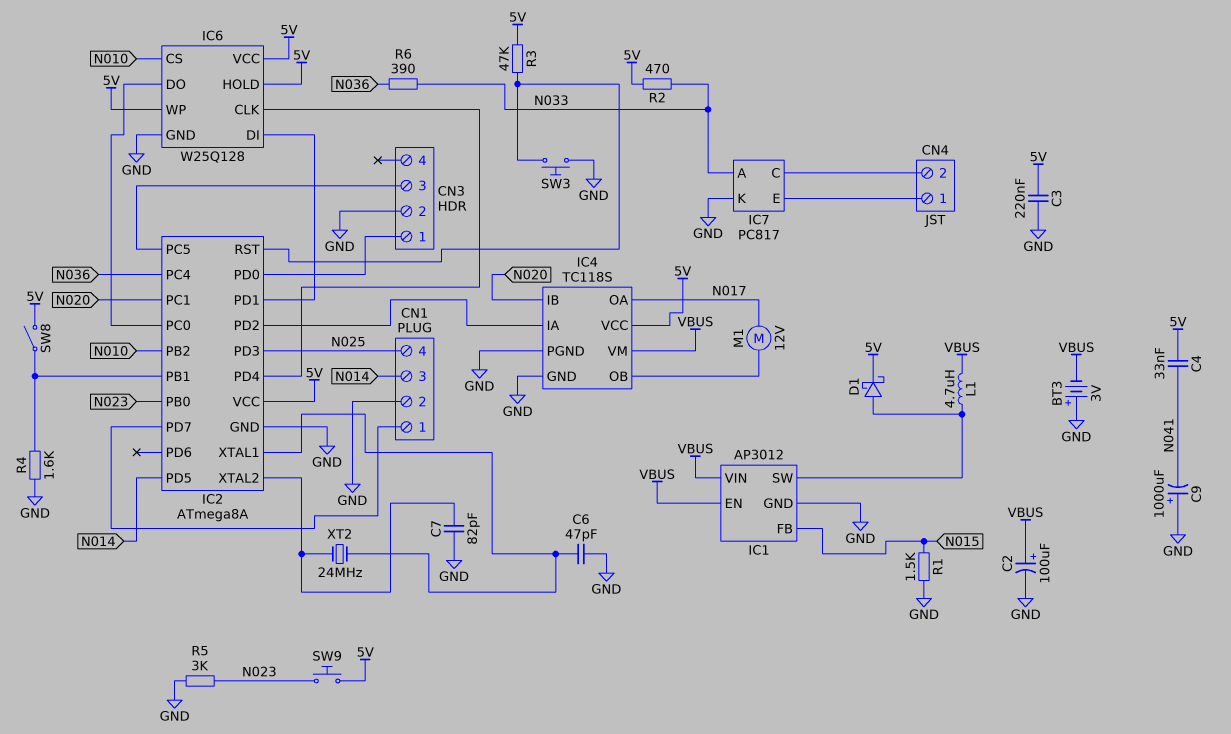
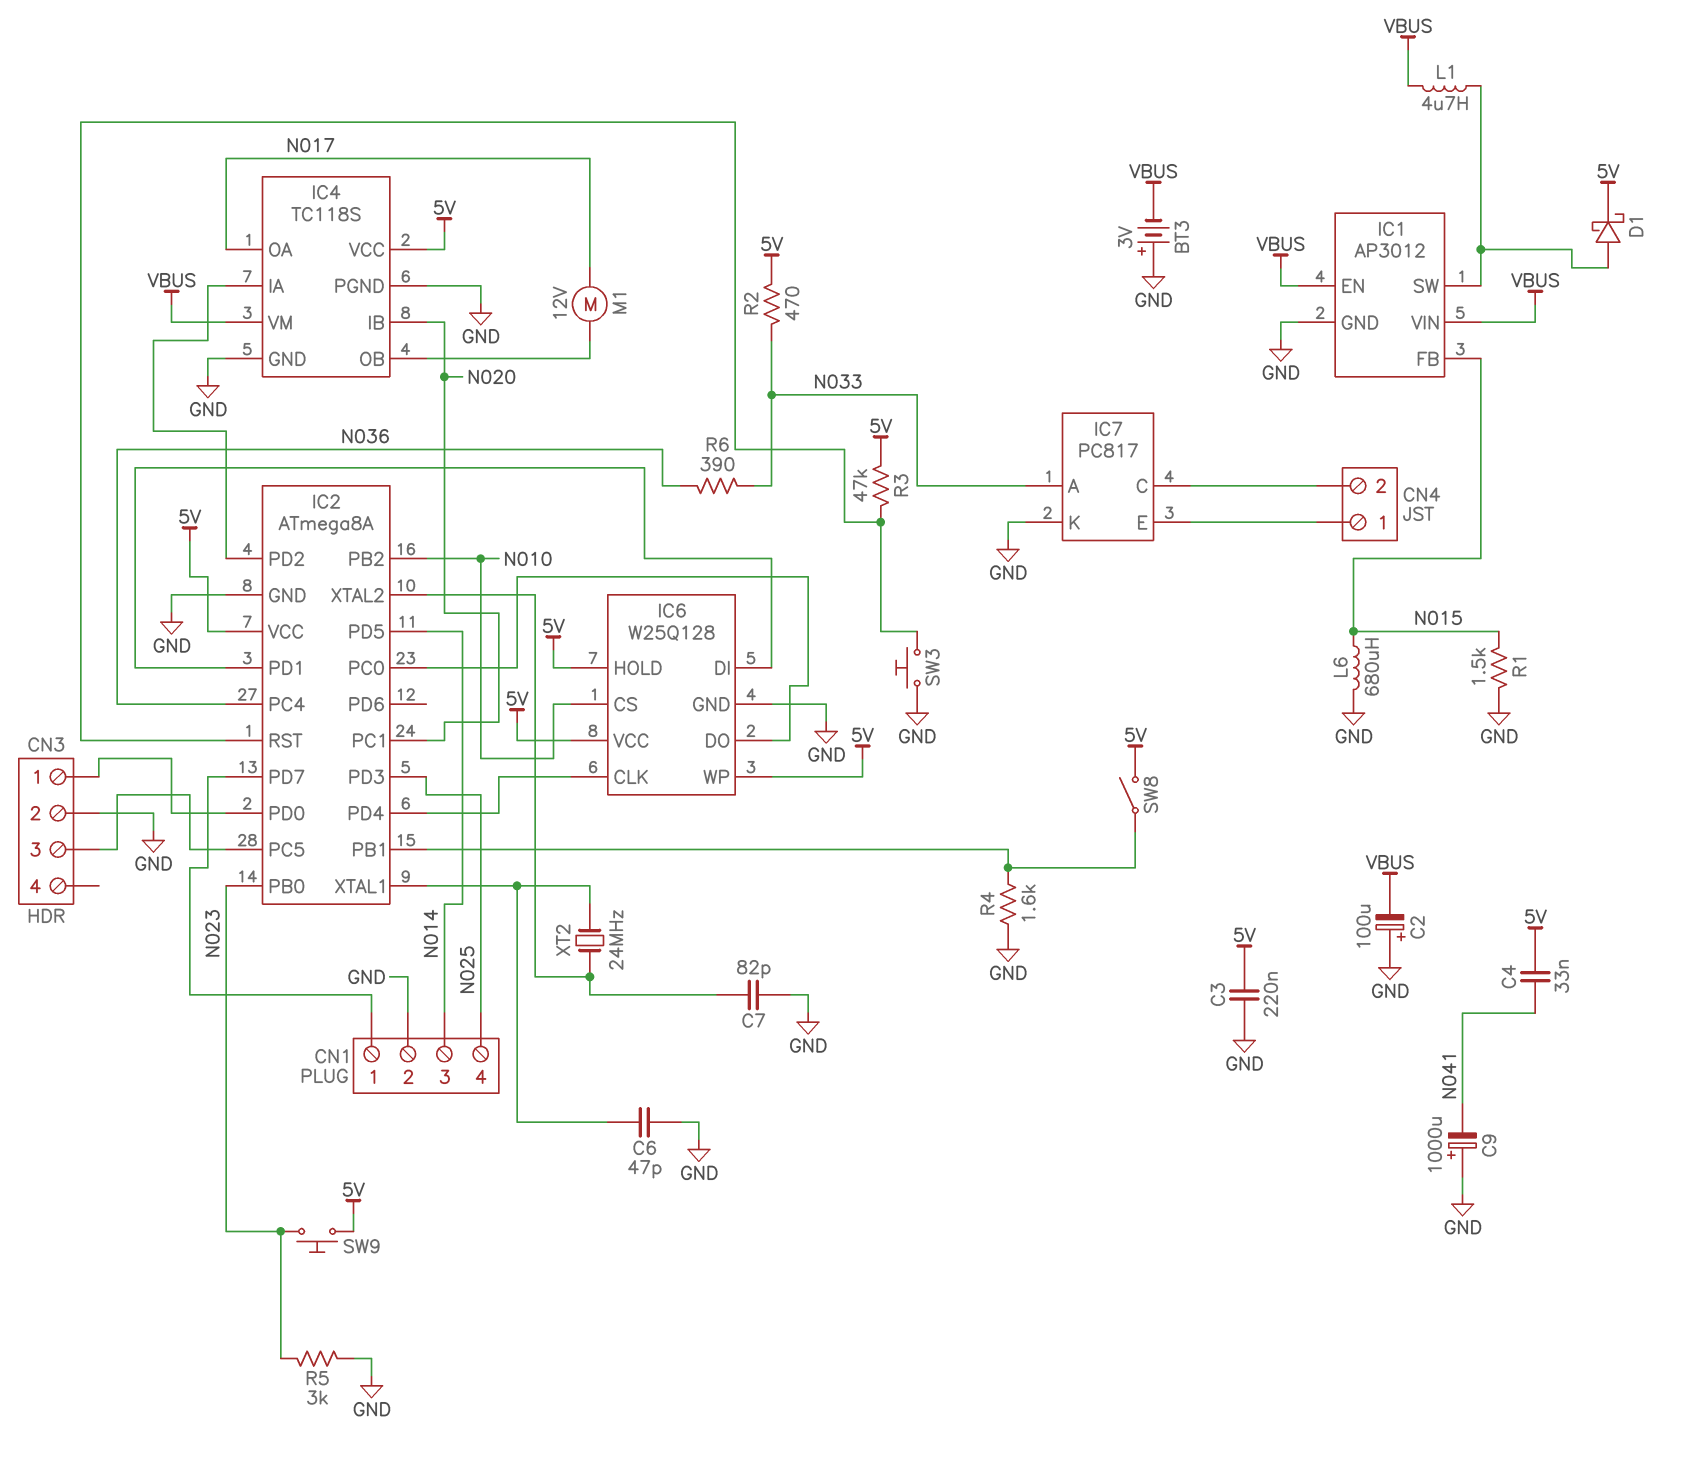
C2: 100uF (plus VBUS, minus GND) -> 100uF (plus GND, minus VBUS)
L6: none -> 680uH (GND, N015)

